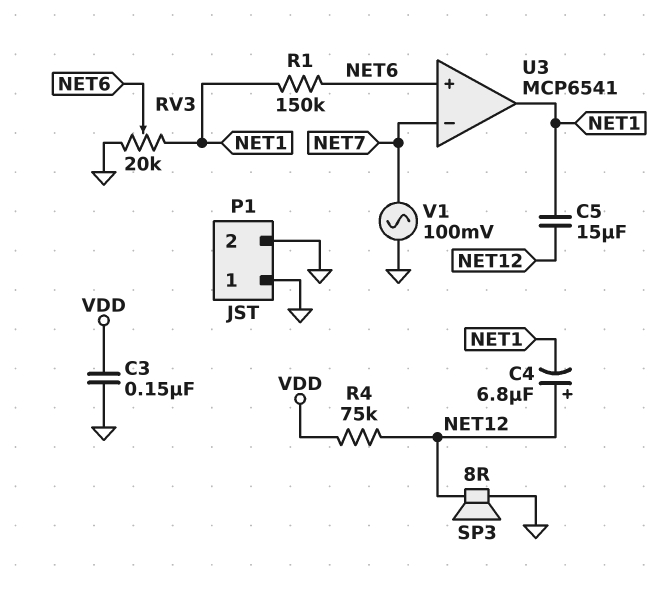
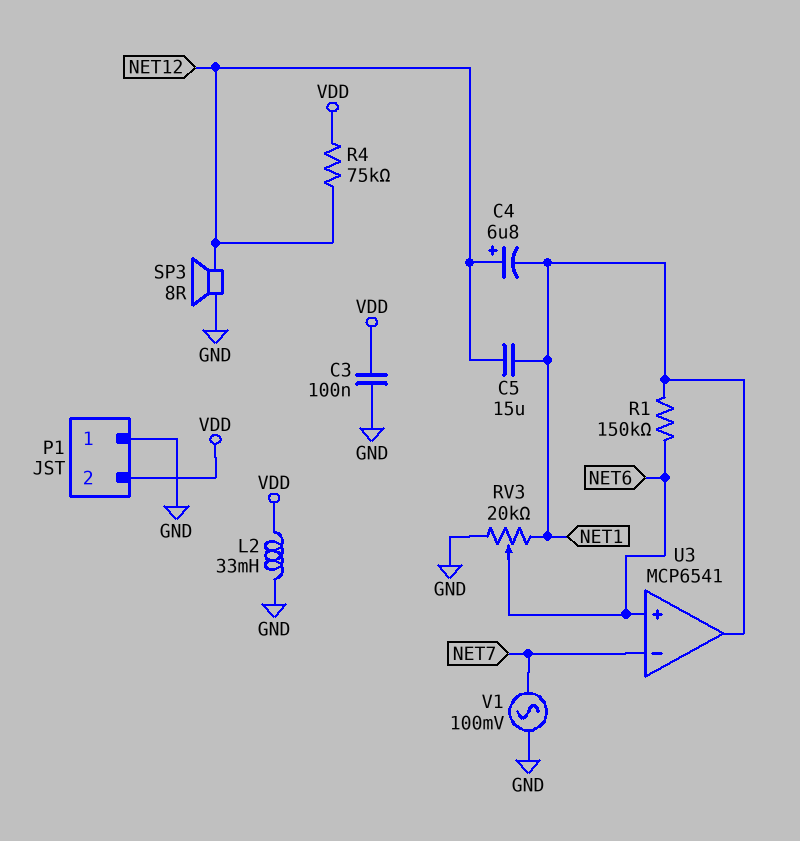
C3: 150nF (GND, VDD) -> 100nF (GND, VDD)
L2: none -> 33mH (GND, VDD)
P1 pin 2: GND -> VDD

